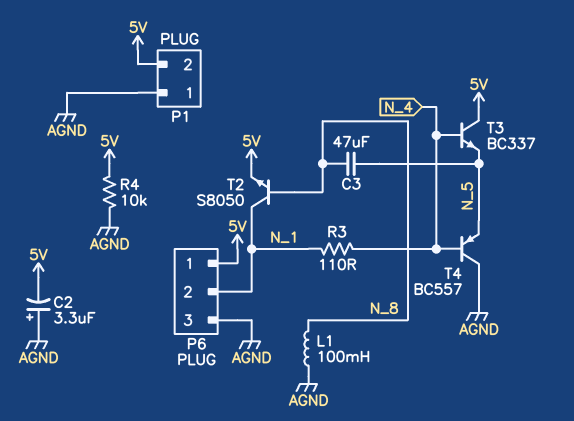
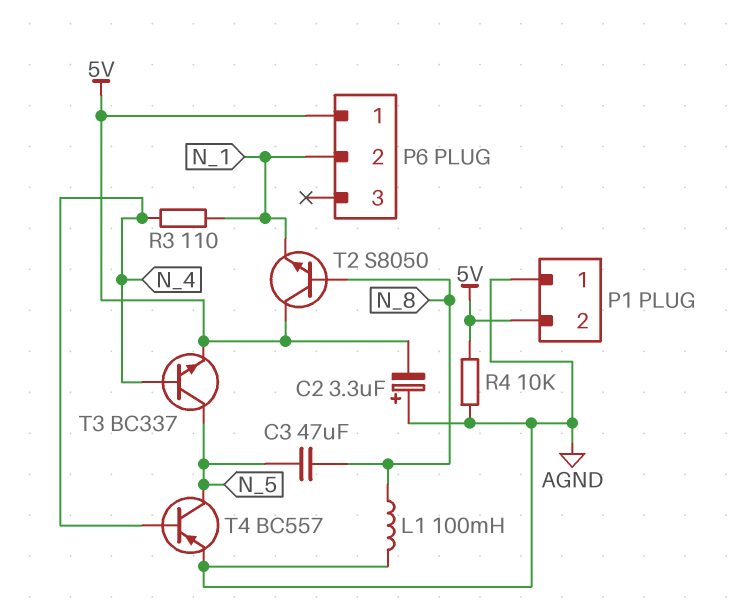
P6 pin 3: AGND -> none
T2: NPN S8050 (B N_8, C N_1, E 5V) -> NPN S8050 (B N_8, C 5V, E N_1)
T3: NPN BC337 (B N_4, C 5V, E N_5) -> NPN BC337 (B N_4, C N_5, E 5V)
T4: PNP BC557 (B N_4, C AGND, E N_5) -> PNP BC557 (B N_4, C N_5, E AGND)

